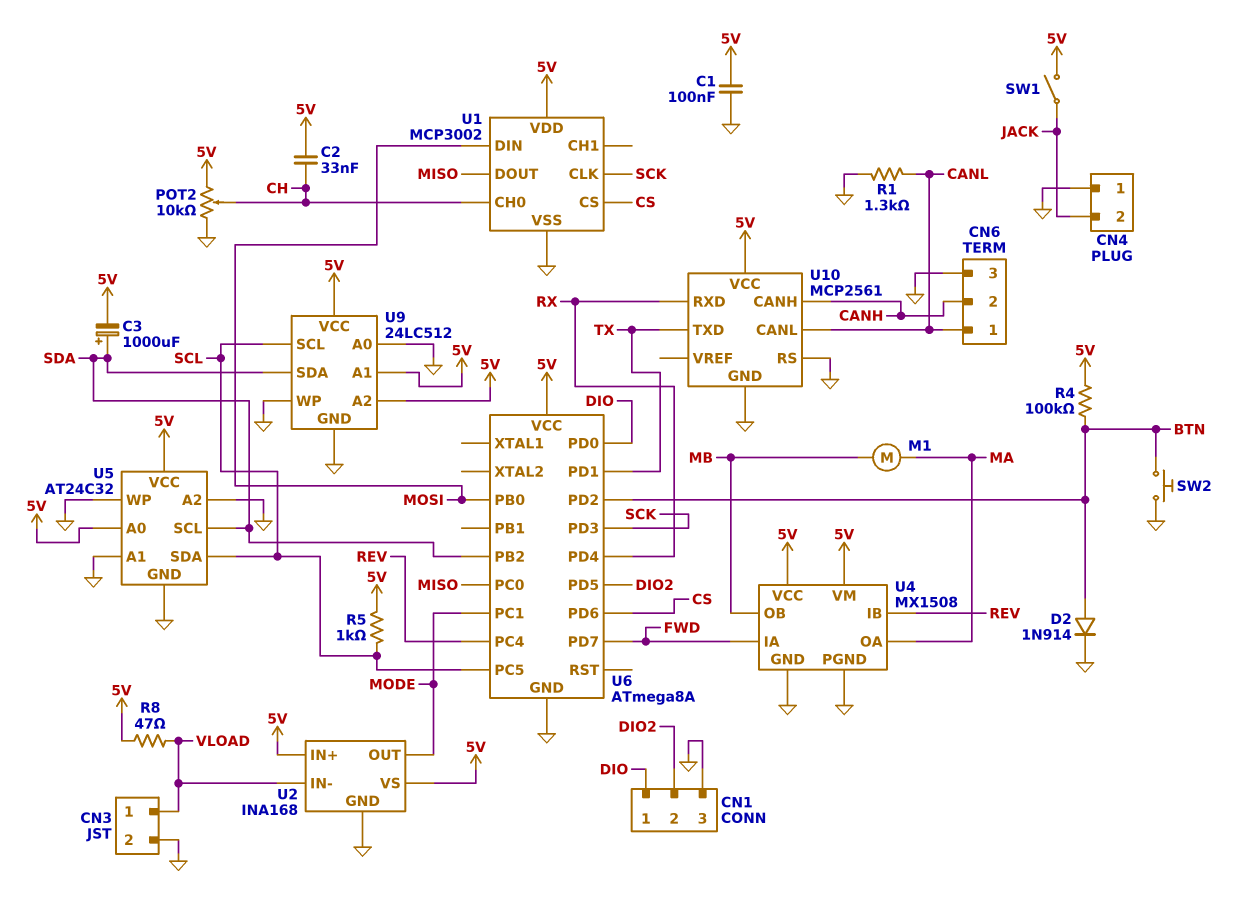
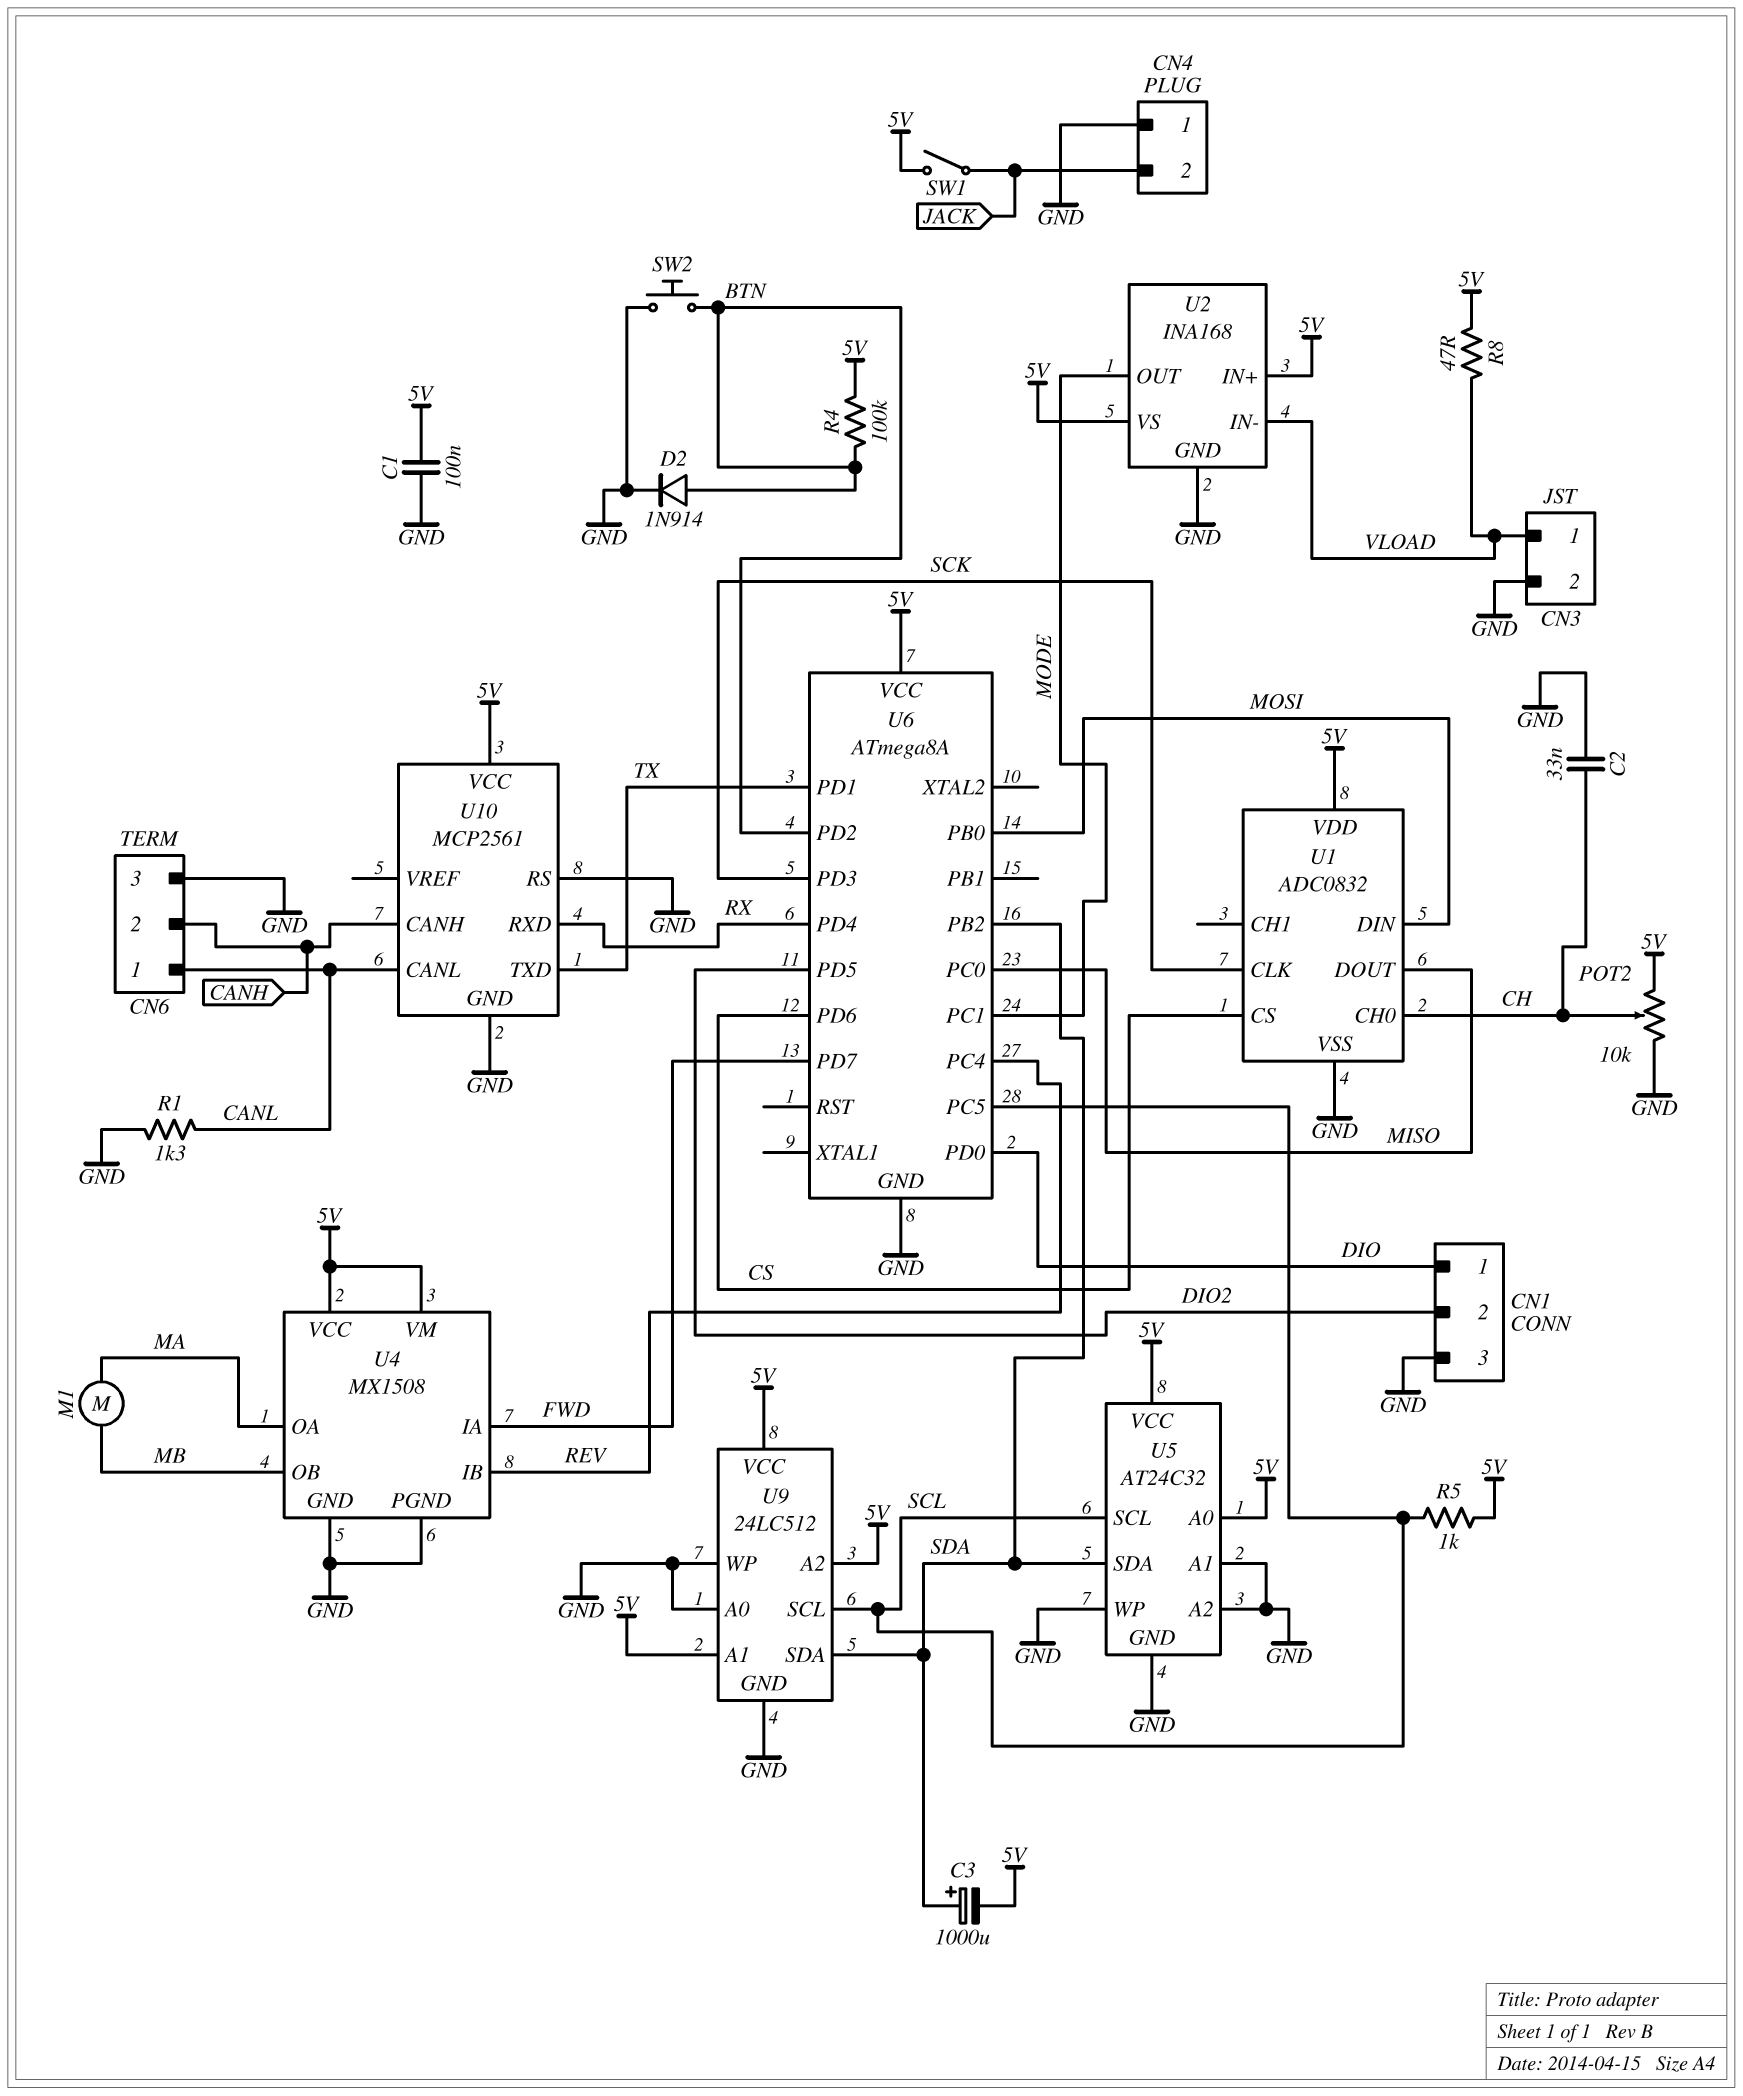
C2: 33nF (5V, CH) -> 33nF (CH, GND)
U1: MCP3002 -> ADC0832
U5 pin SCL: SDA -> SCL
U5 pin SDA: SCL -> SDA

